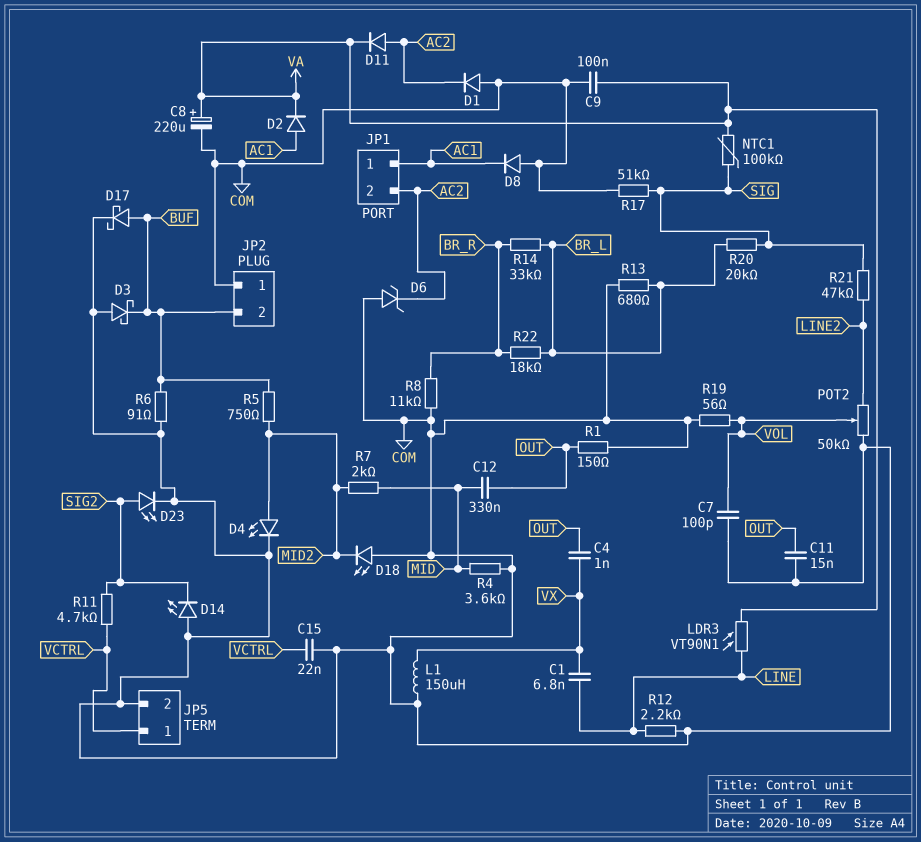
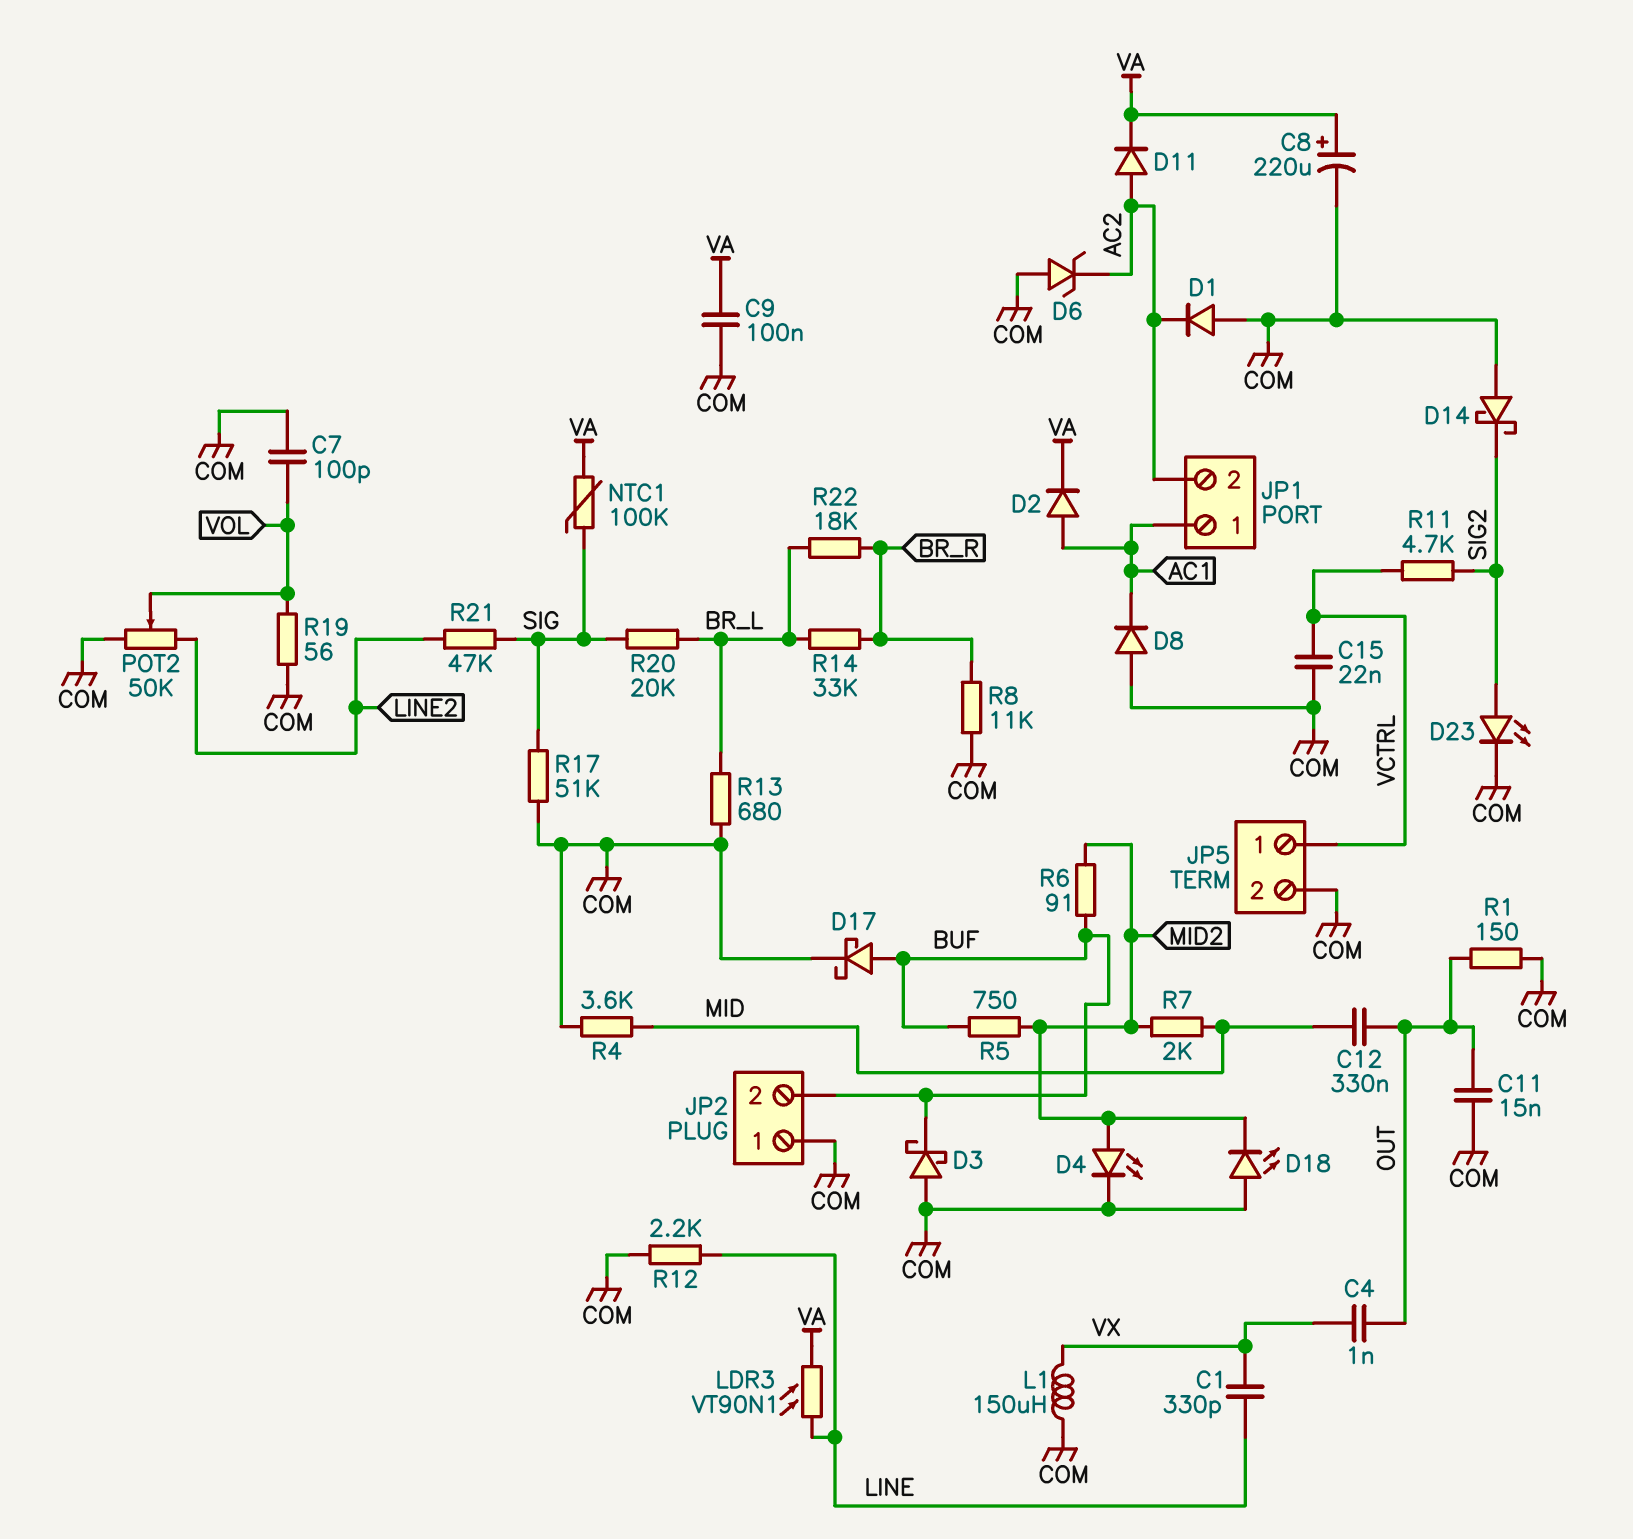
C1: 6.8nF (LINE, VX) -> 330pF (LINE, VX)
D14: LED (A COM, K SIG2) -> schottky (A COM, K SIG2)
R6: 91 (BUF, COM) -> 91 (BUF, MID2)

